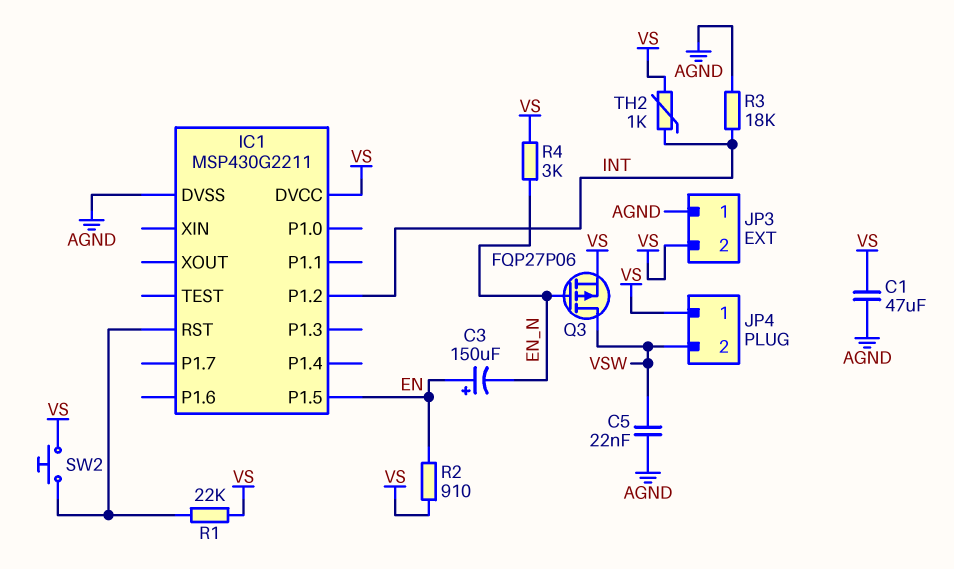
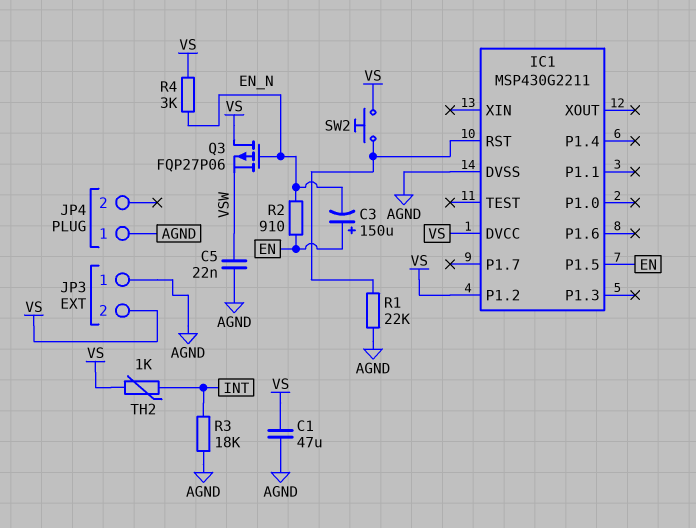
IC1 pin P1.2: INT -> VS
JP4 pin 1: VS -> AGND
JP4 pin 2: VSW -> none
Q3: PMOS FQP27P06 (G EN_N, D VSW, S VS) -> PMOS FQP27P06 (G EN_N, D VS, S VSW)
R1: 22k (IC1/RST, VS) -> 22k (AGND, IC1/RST)
R2: 910 (EN, VS) -> 910 (EN, EN_N)

